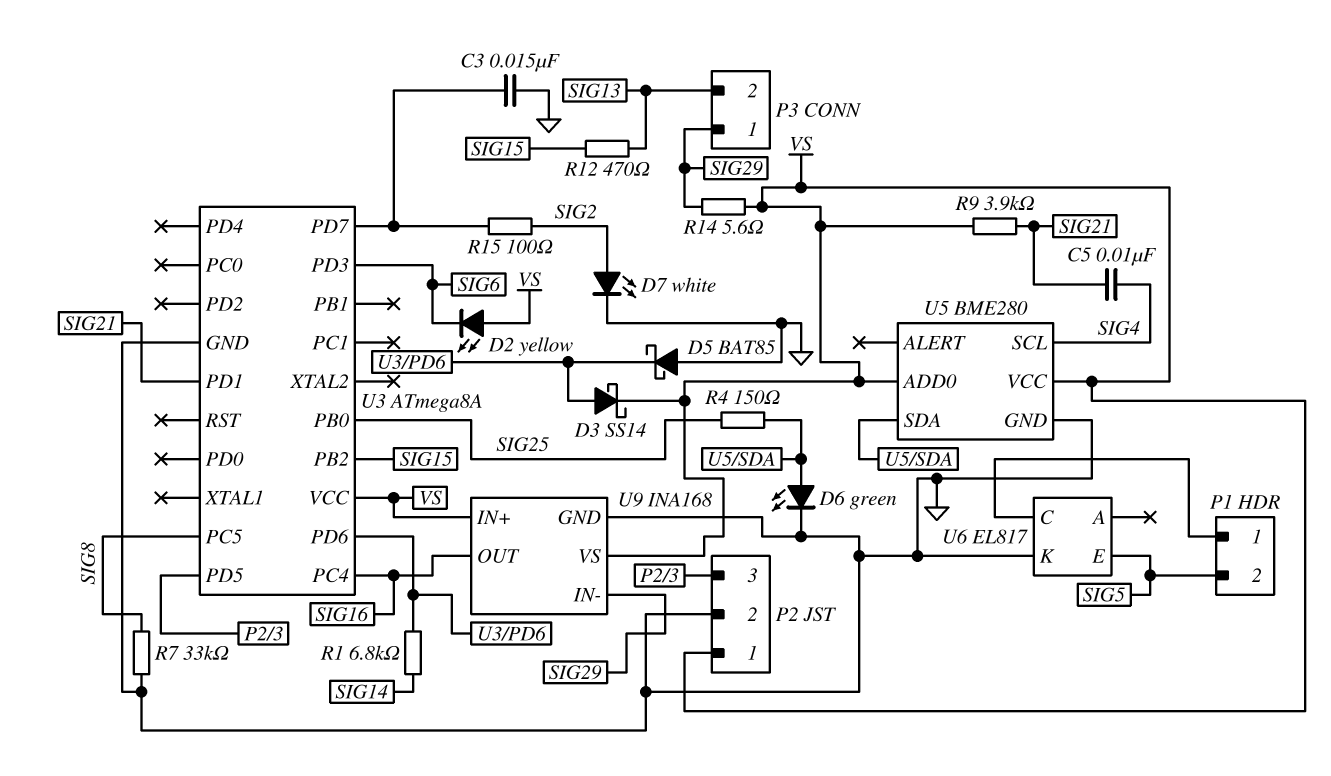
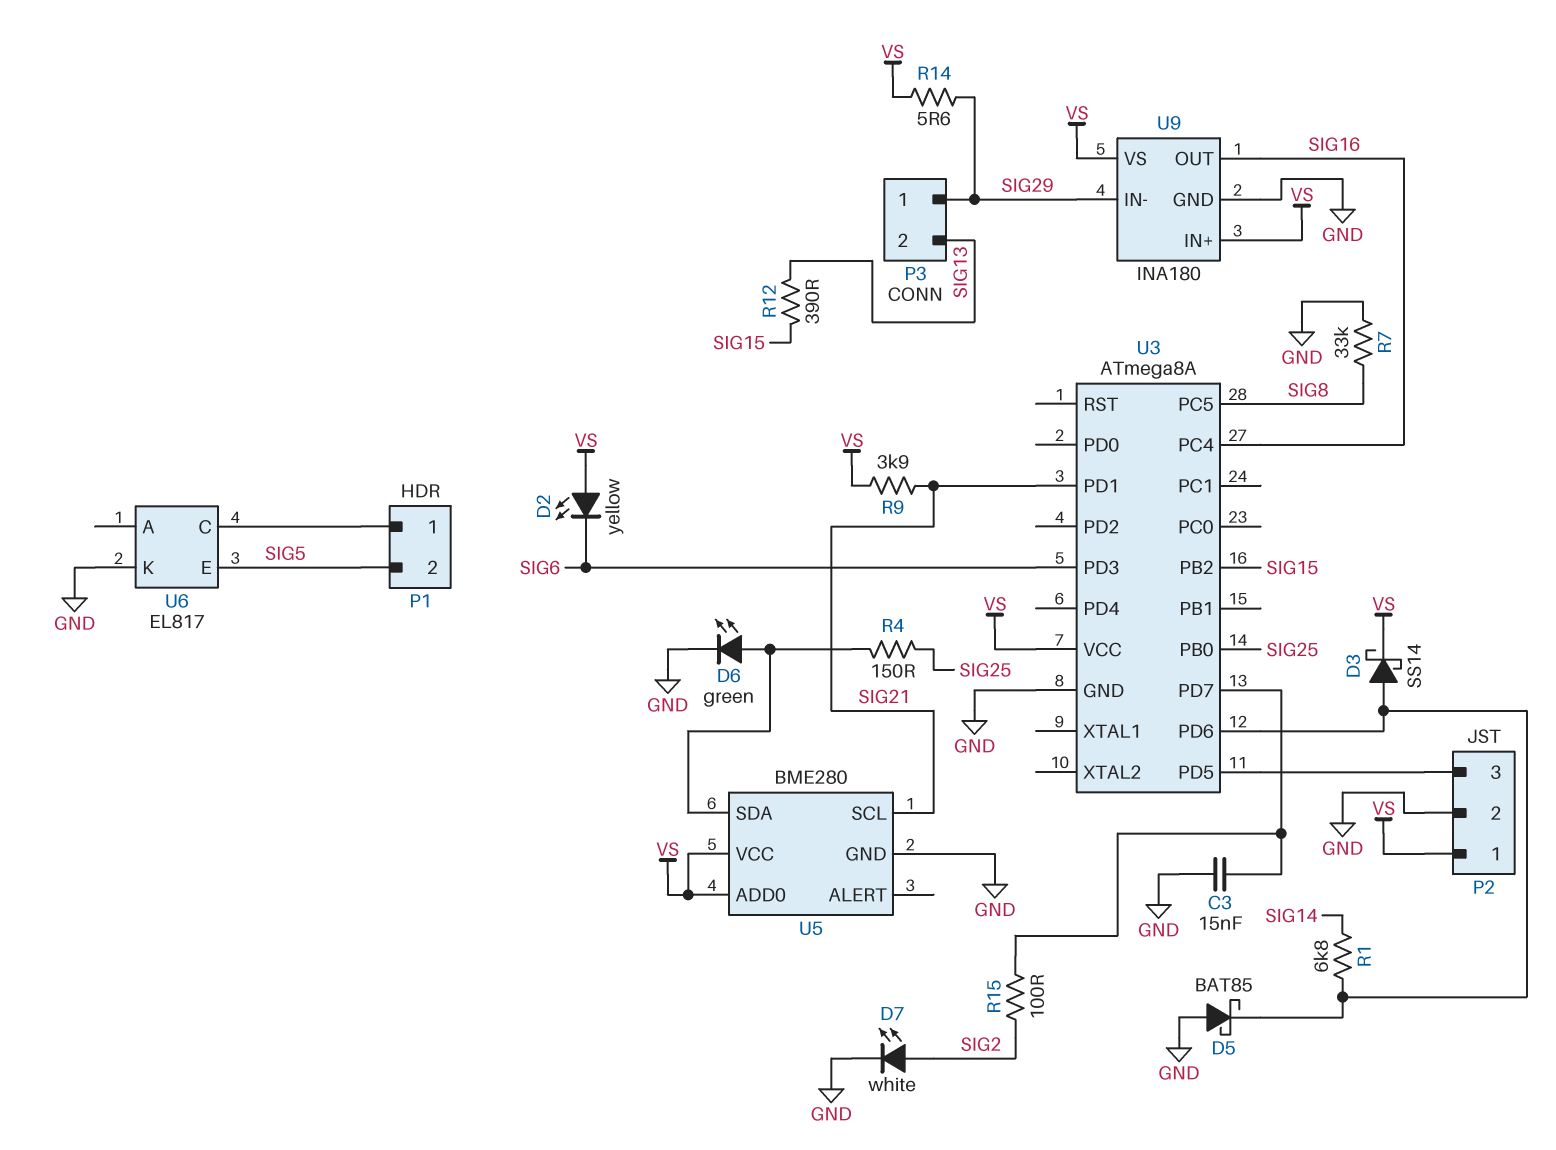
C5: 10nF (SIG4, SIG21) -> none
R12: 470 (SIG13, SIG15) -> 390 (SIG13, SIG15)
U5 pin SCL: SIG4 -> SIG21
U9: INA168 -> INA180

